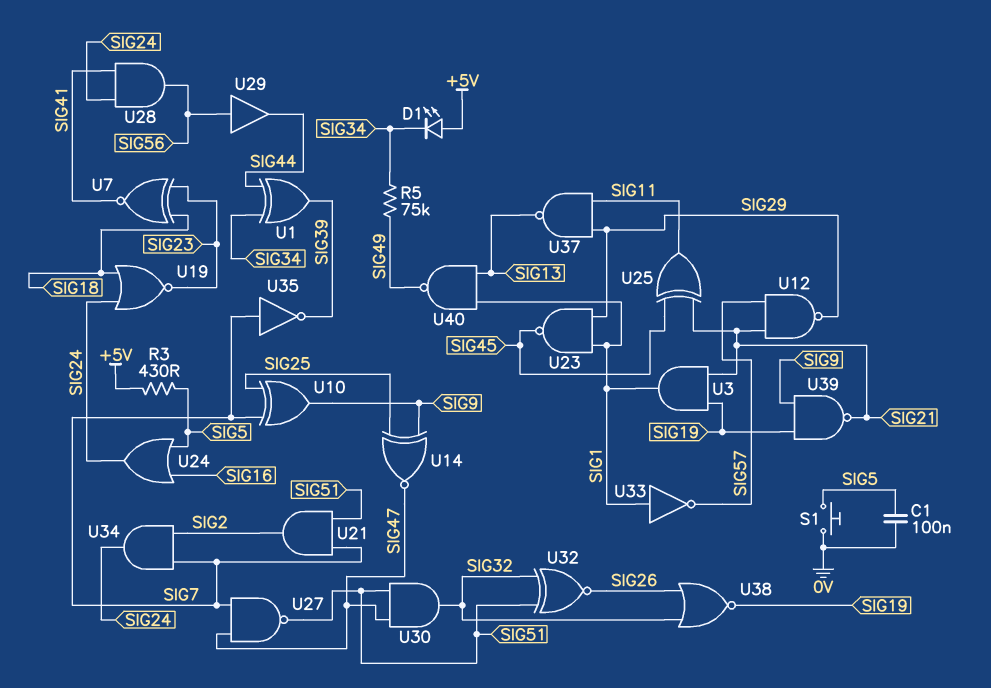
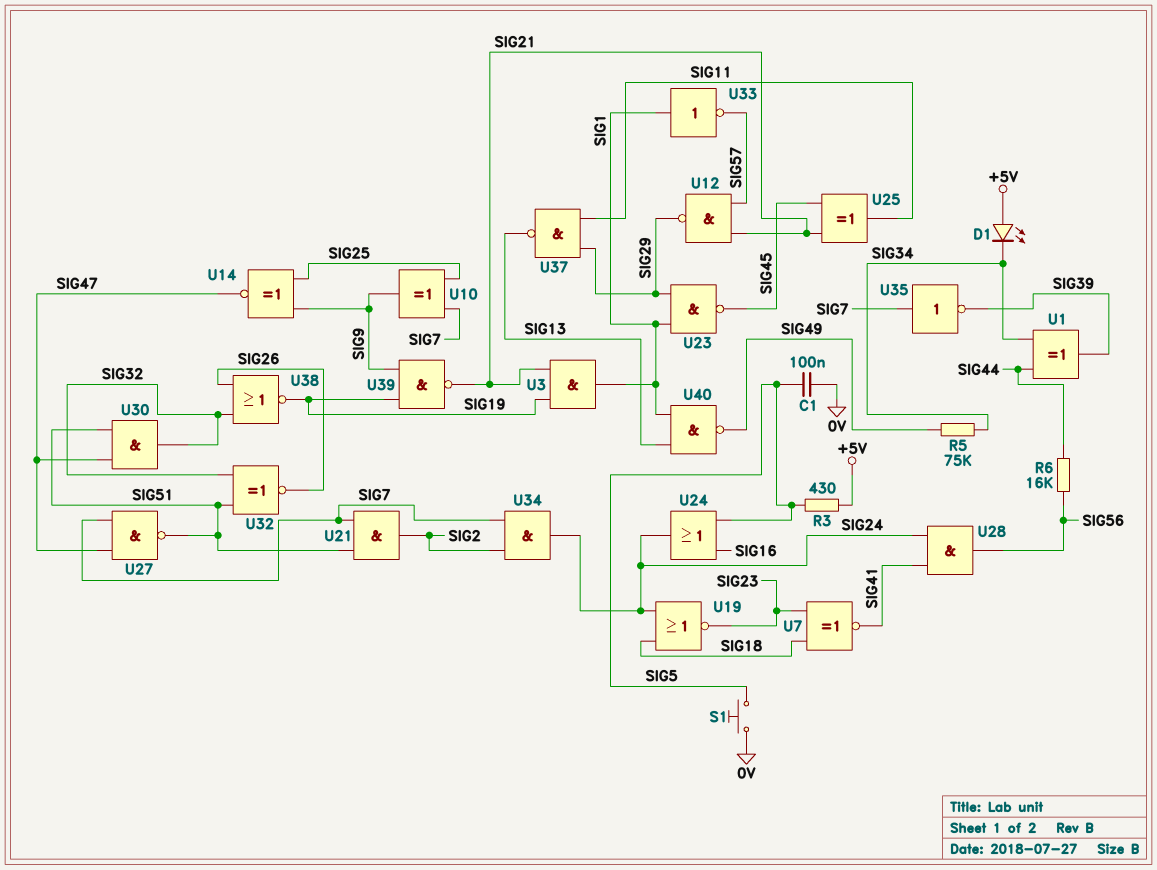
R6: none -> 16k (SIG44, SIG56)
U29: buffer (in SIG56, out SIG44) -> none

